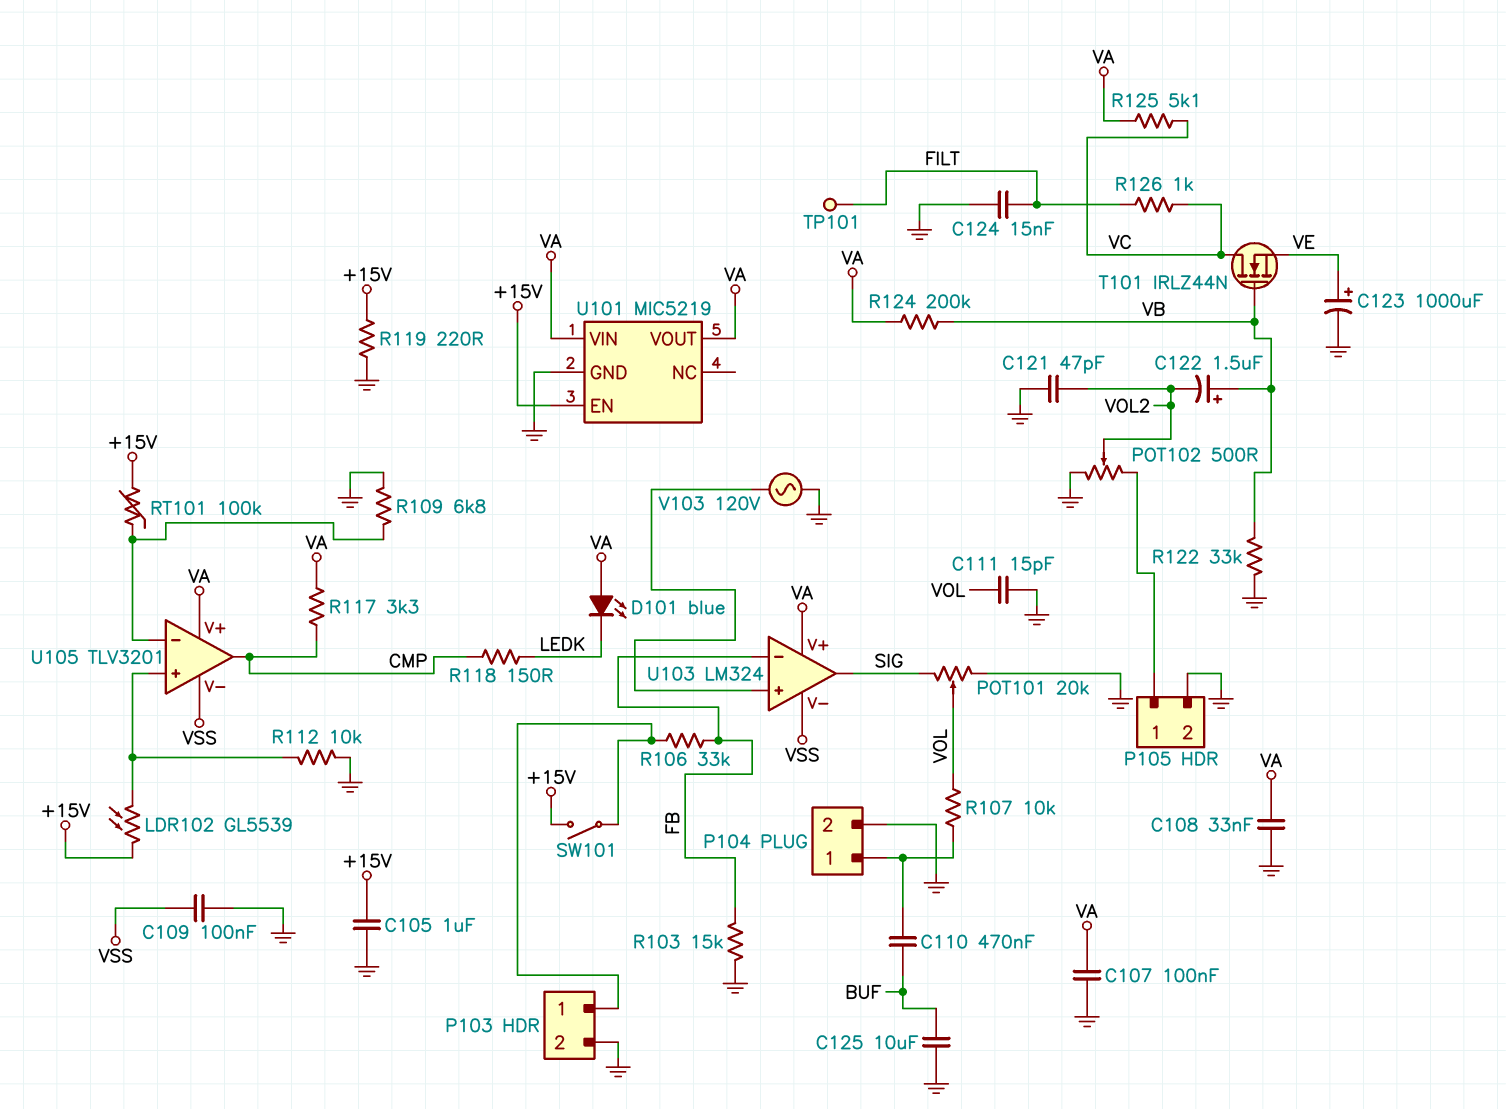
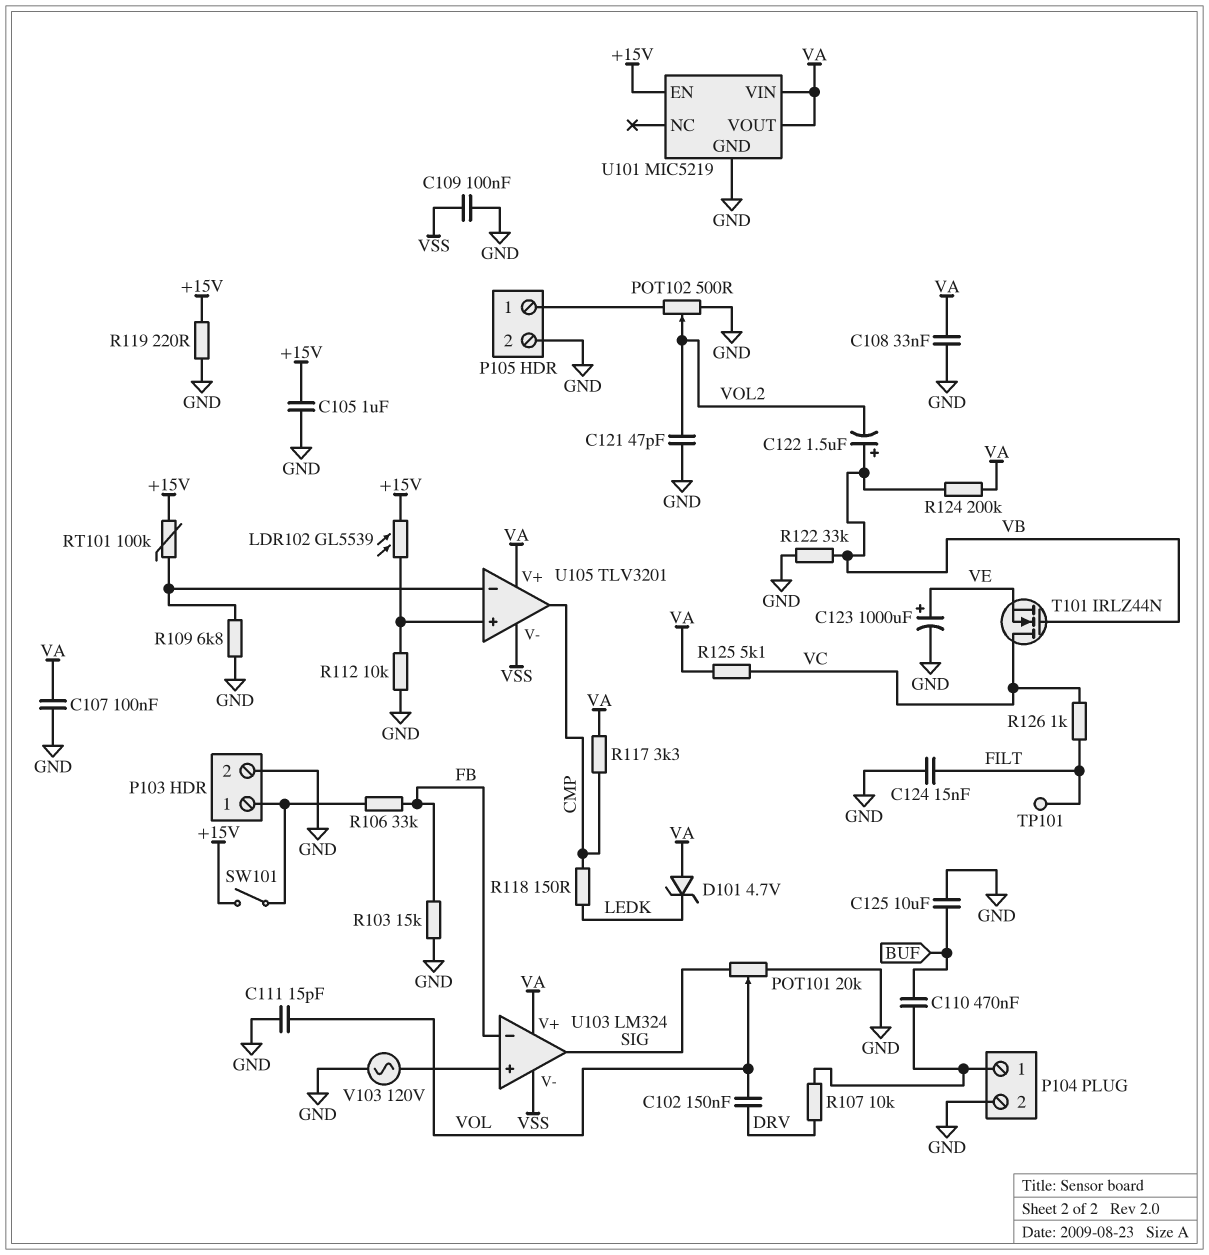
C102: none -> 150nF (DRV, VOL)
D101: LED blue (A VA, K LEDK) -> zener 4.7V (A VA, K LEDK)
R107: 10k (P104/1, VOL) -> 10k (DRV, P104/1)

